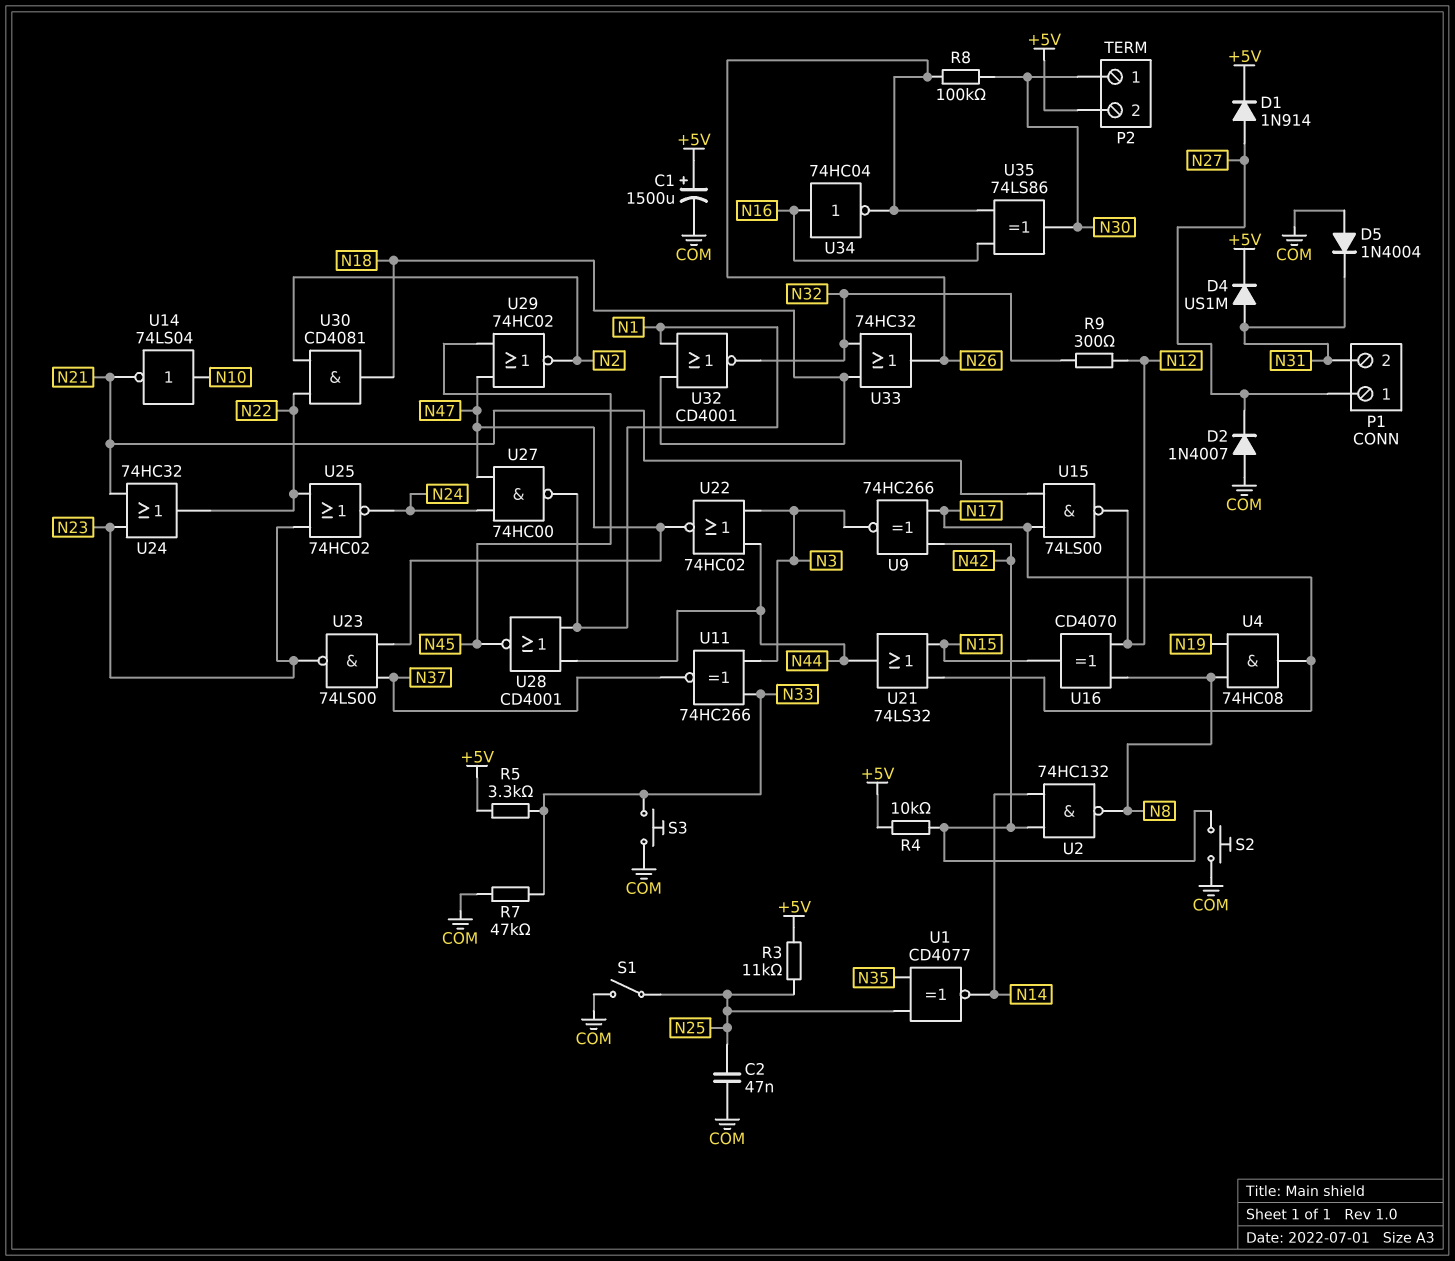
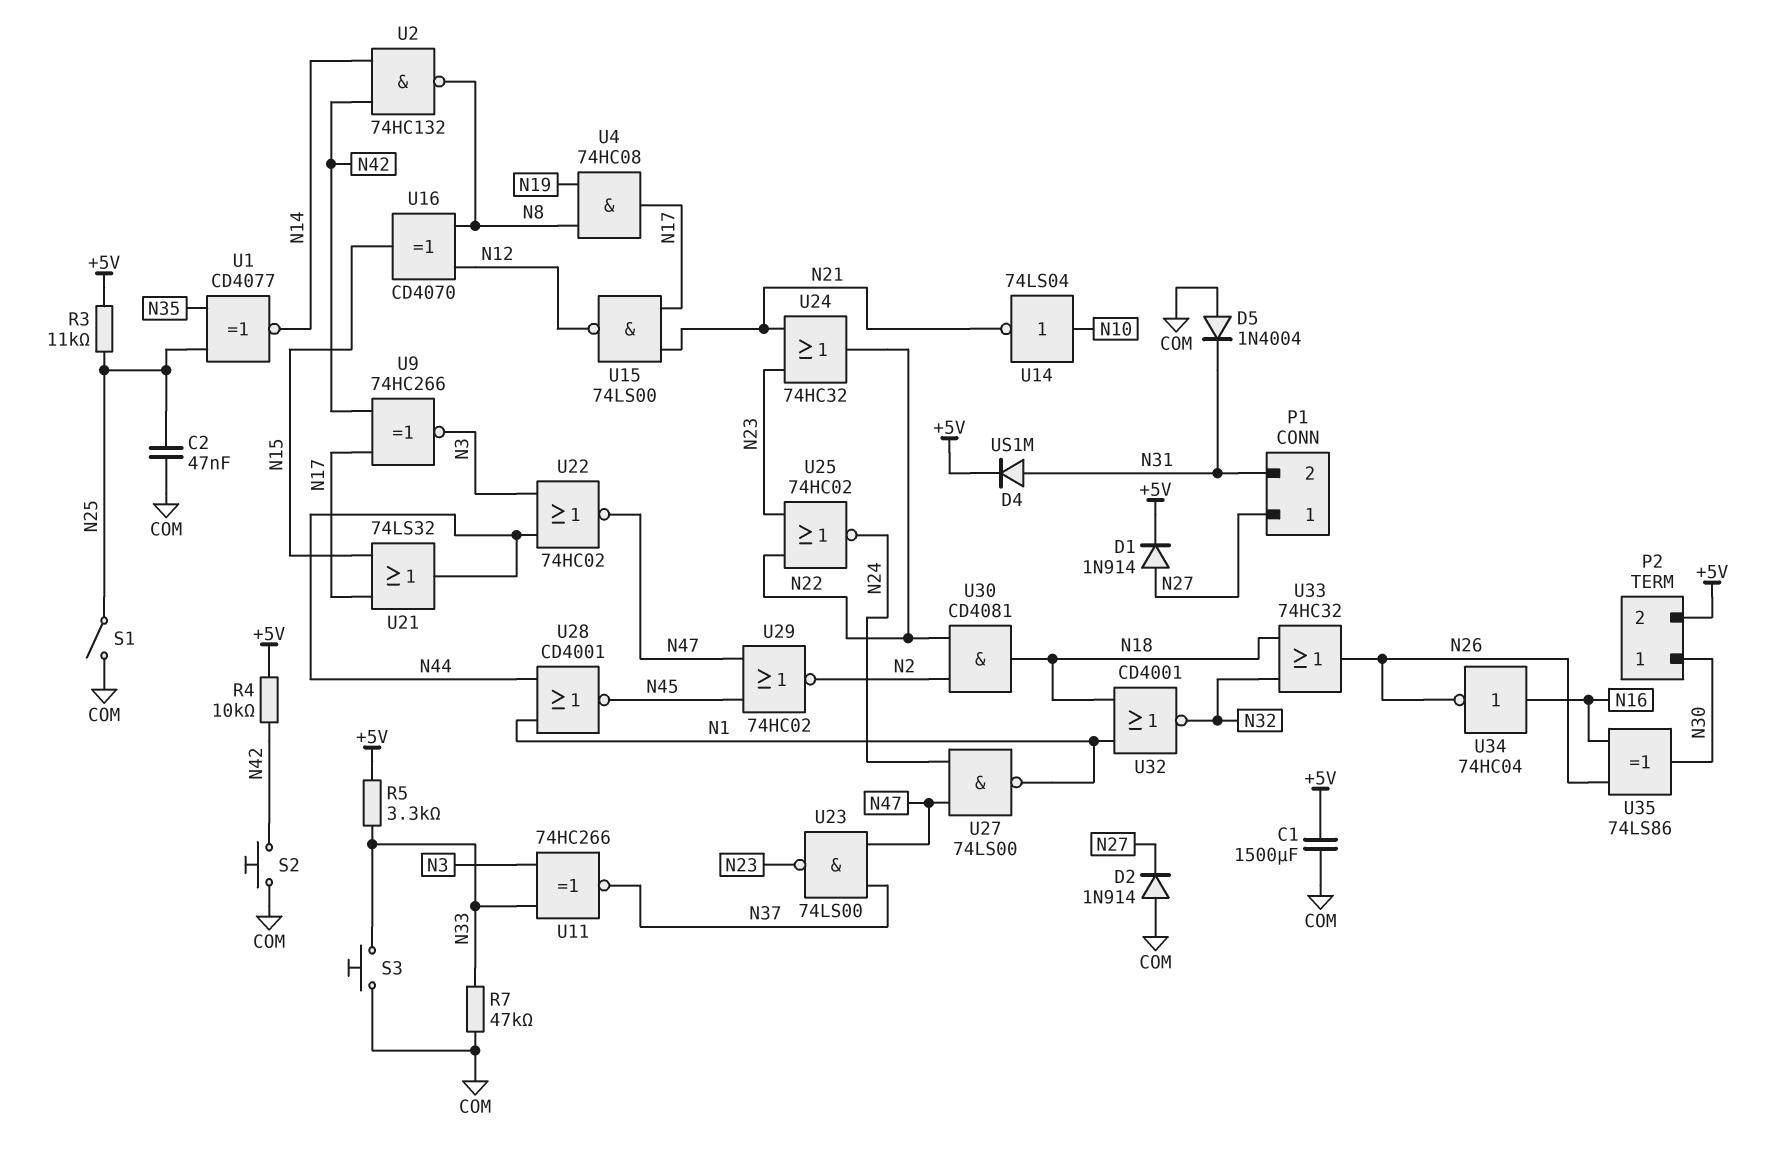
C1: 1500uF (plus +5V, minus COM) -> 1500uF (+5V, COM)
D2: diode 1N4007 (A COM, K N27) -> diode 1N914 (A COM, K N27)
R8: 100k (N26, N30) -> none
R9: 300 (N12, N32) -> none
U27: NAND 74HC00 (in N24, in N47, out N1) -> NAND 74LS00 (in N24, in N47, out N1)

